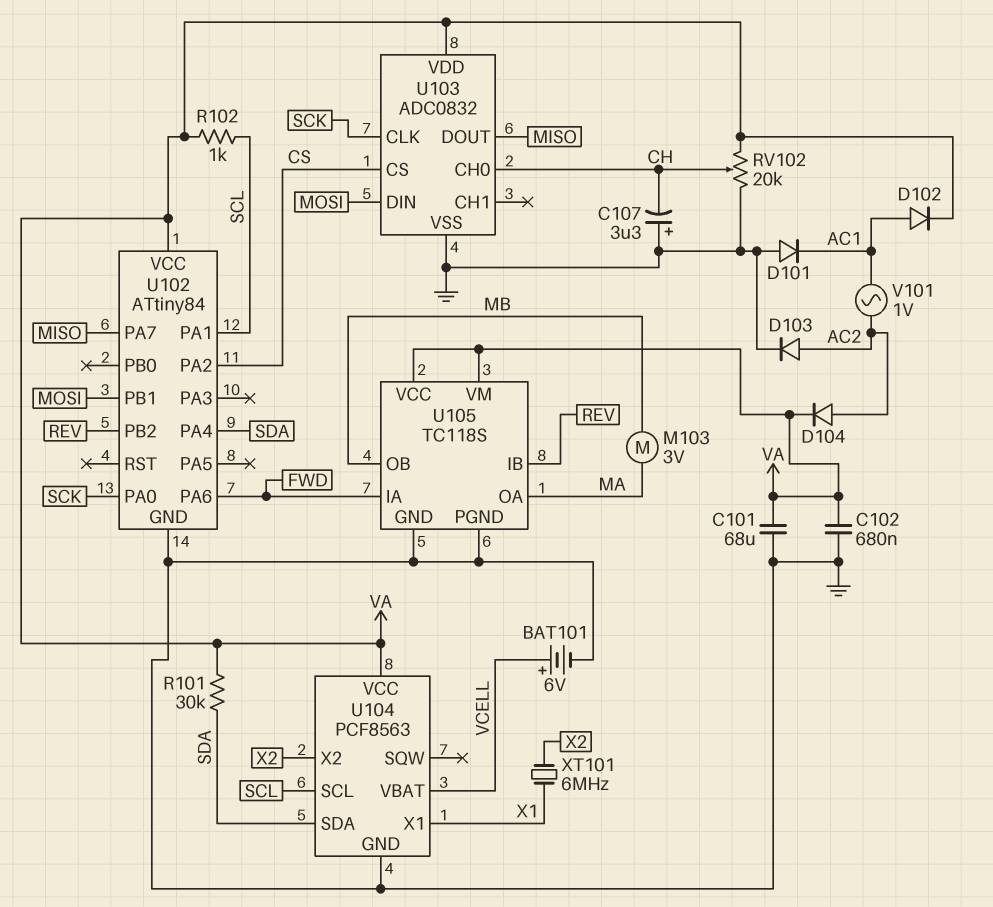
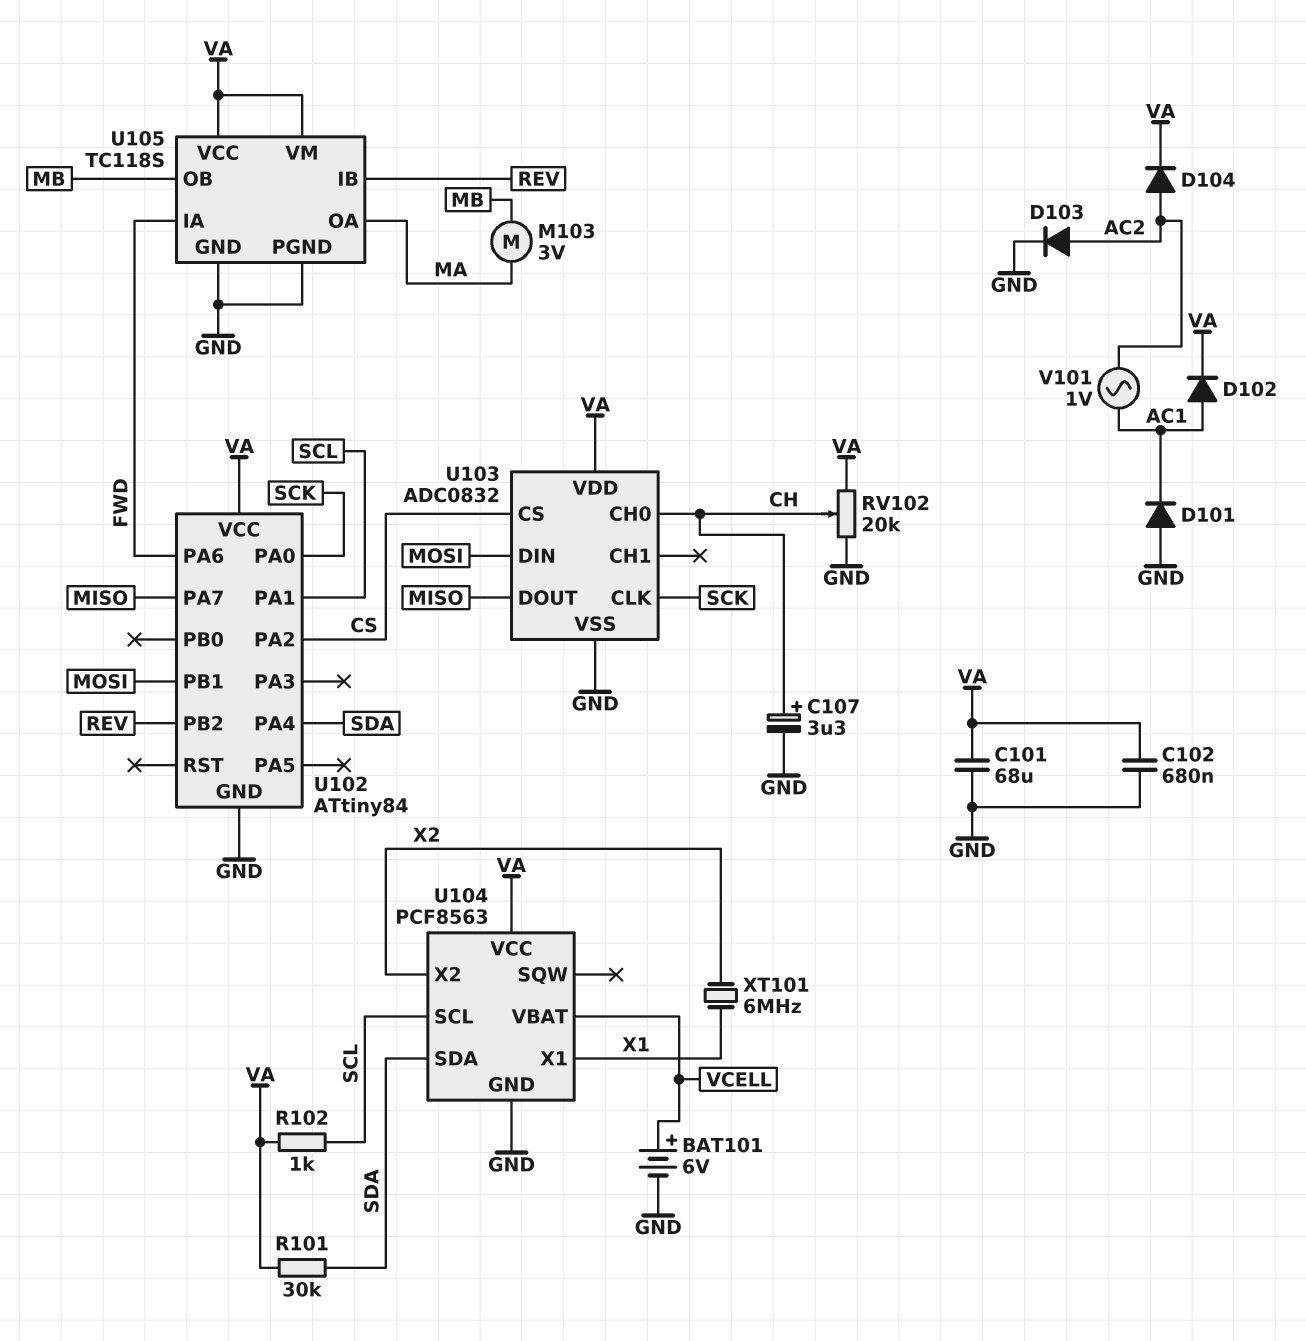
C107: 3.3uF (plus GND, minus CH) -> 3.3uF (plus CH, minus GND)

